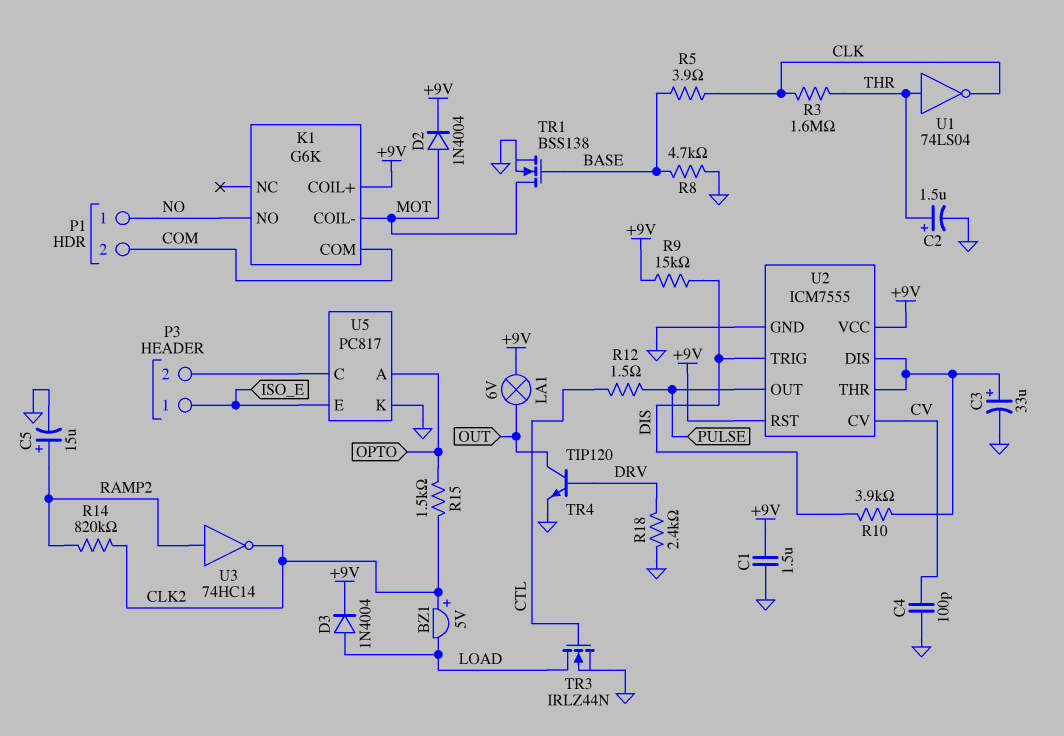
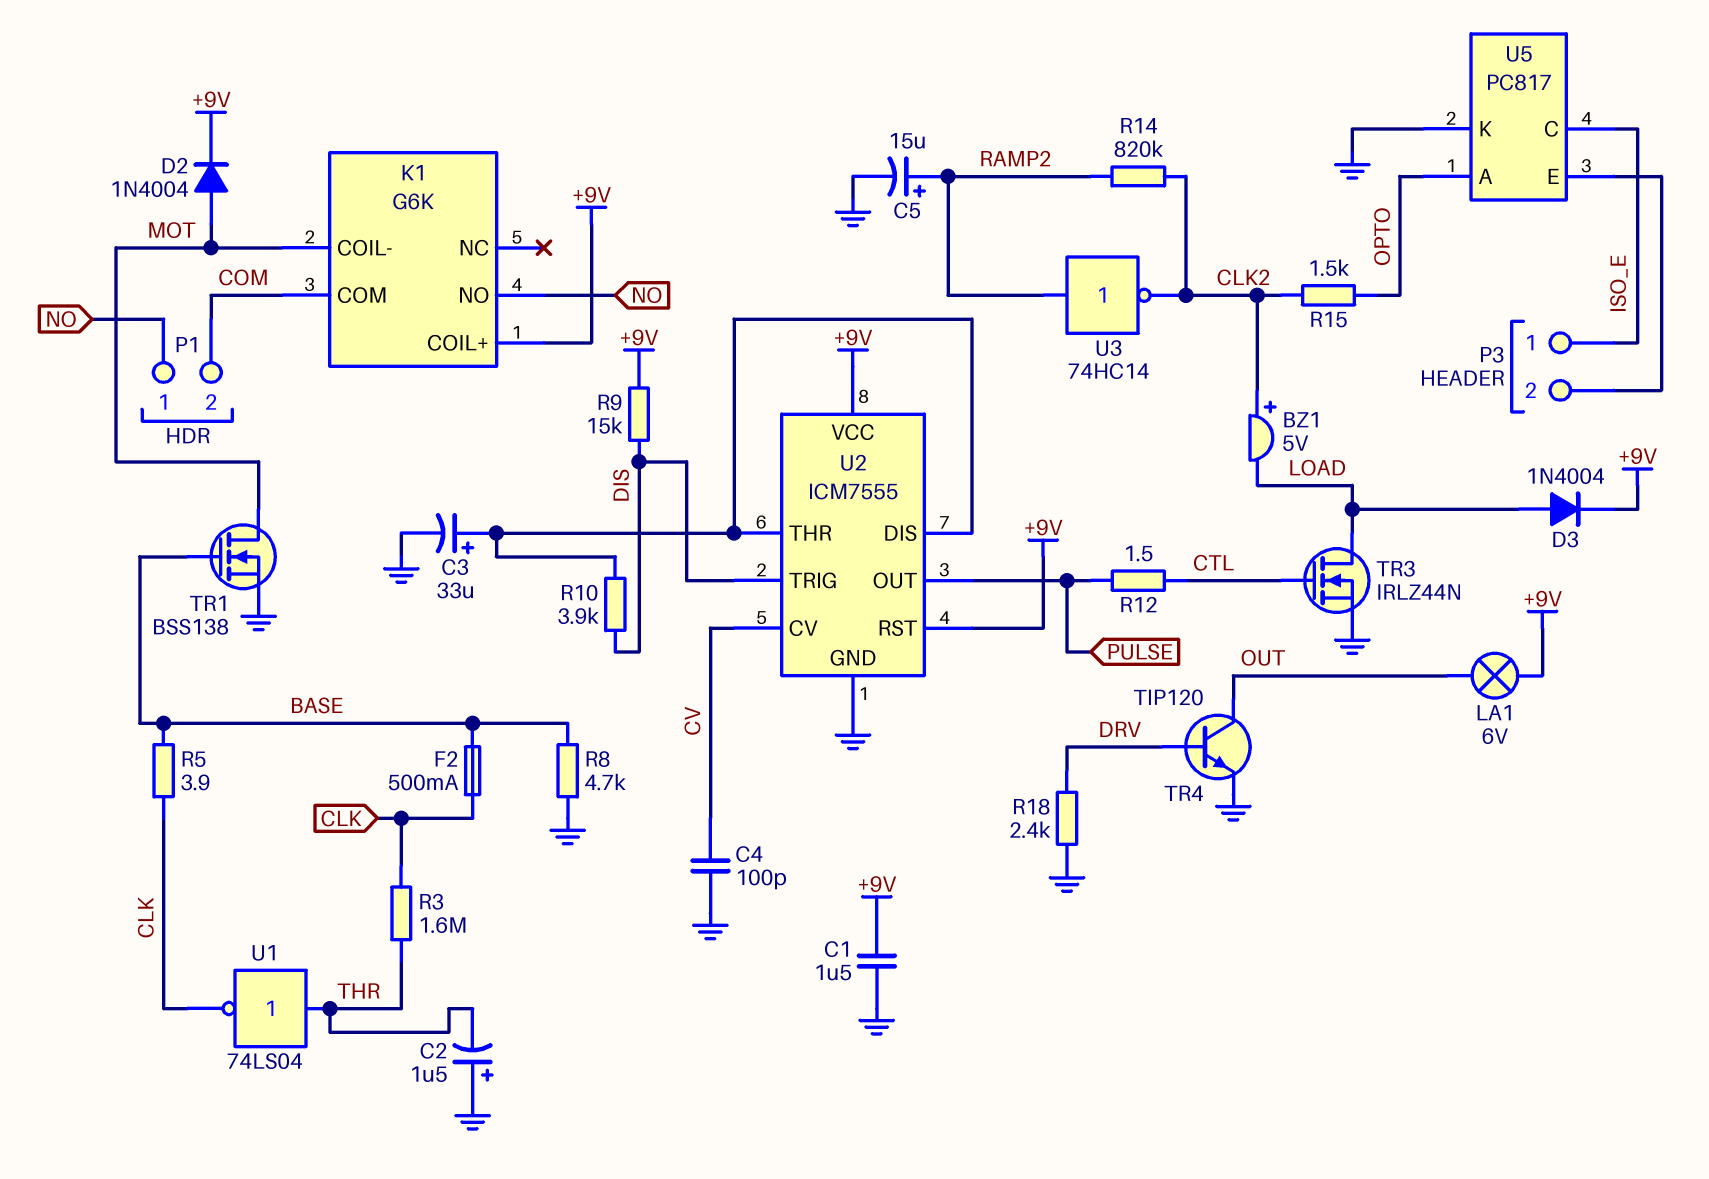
C2: 1.5uF (plus THR, minus GND) -> 1.5uF (plus GND, minus THR)
F2: none -> 500mA (BASE, CLK)
U5 pin C: P3/2 -> ISO_E
U5 pin E: ISO_E -> P3/2

